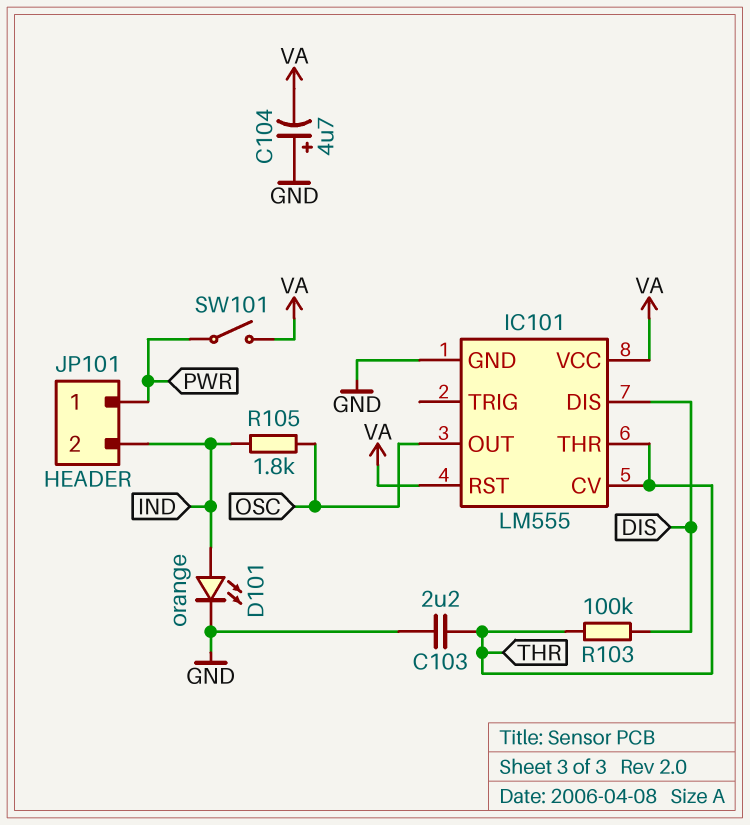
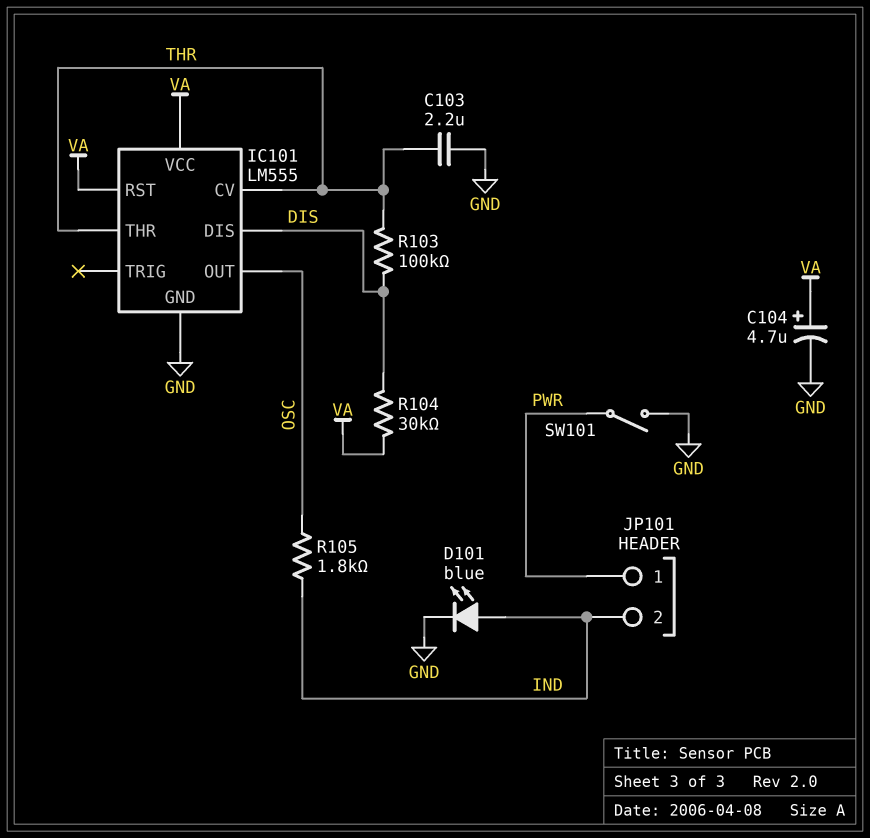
C104: 4.7uF (plus GND, minus VA) -> 4.7uF (plus VA, minus GND)
D101: LED orange (A IND, K GND) -> LED blue (A IND, K GND)
R104: none -> 30k (DIS, VA)
SW101: switch (PWR, VA) -> switch (GND, PWR)

